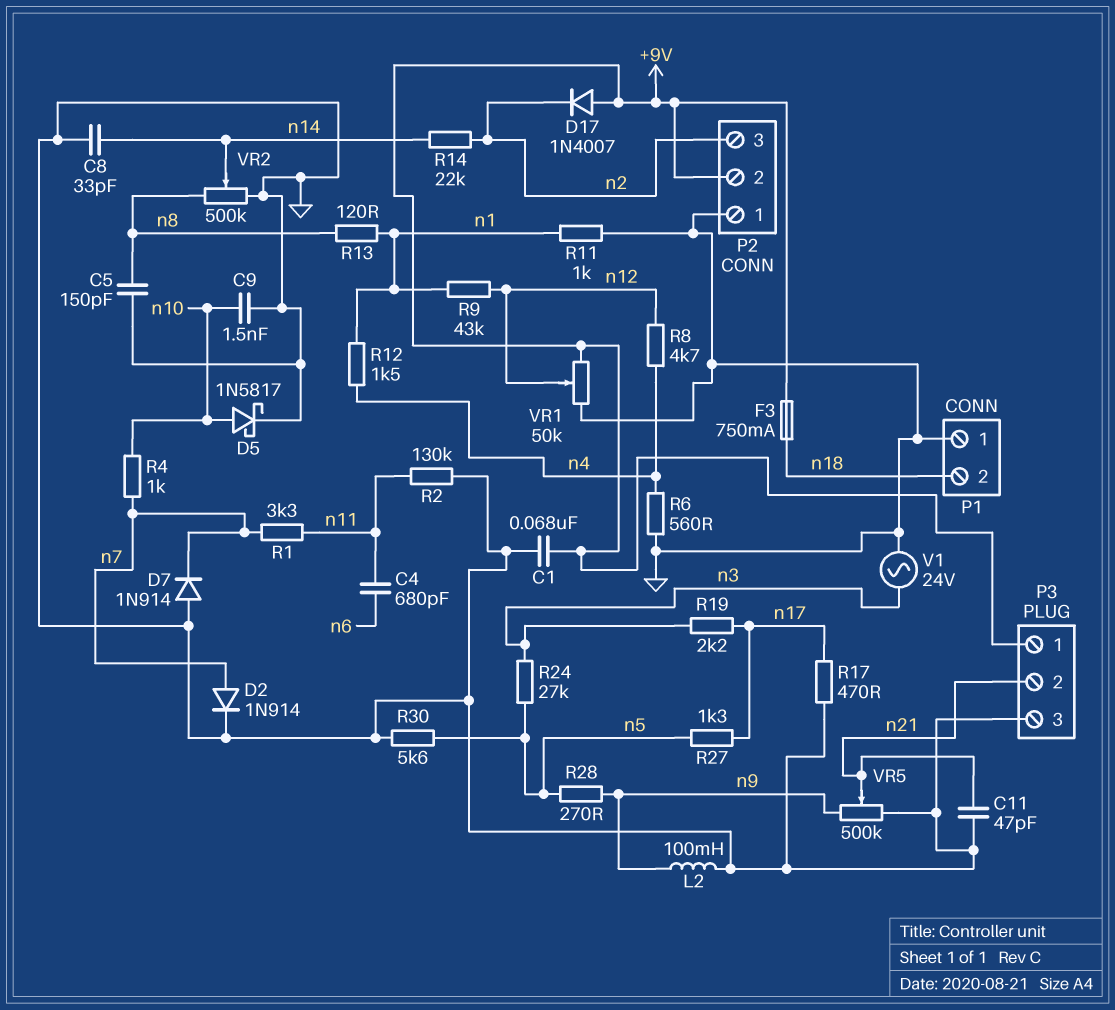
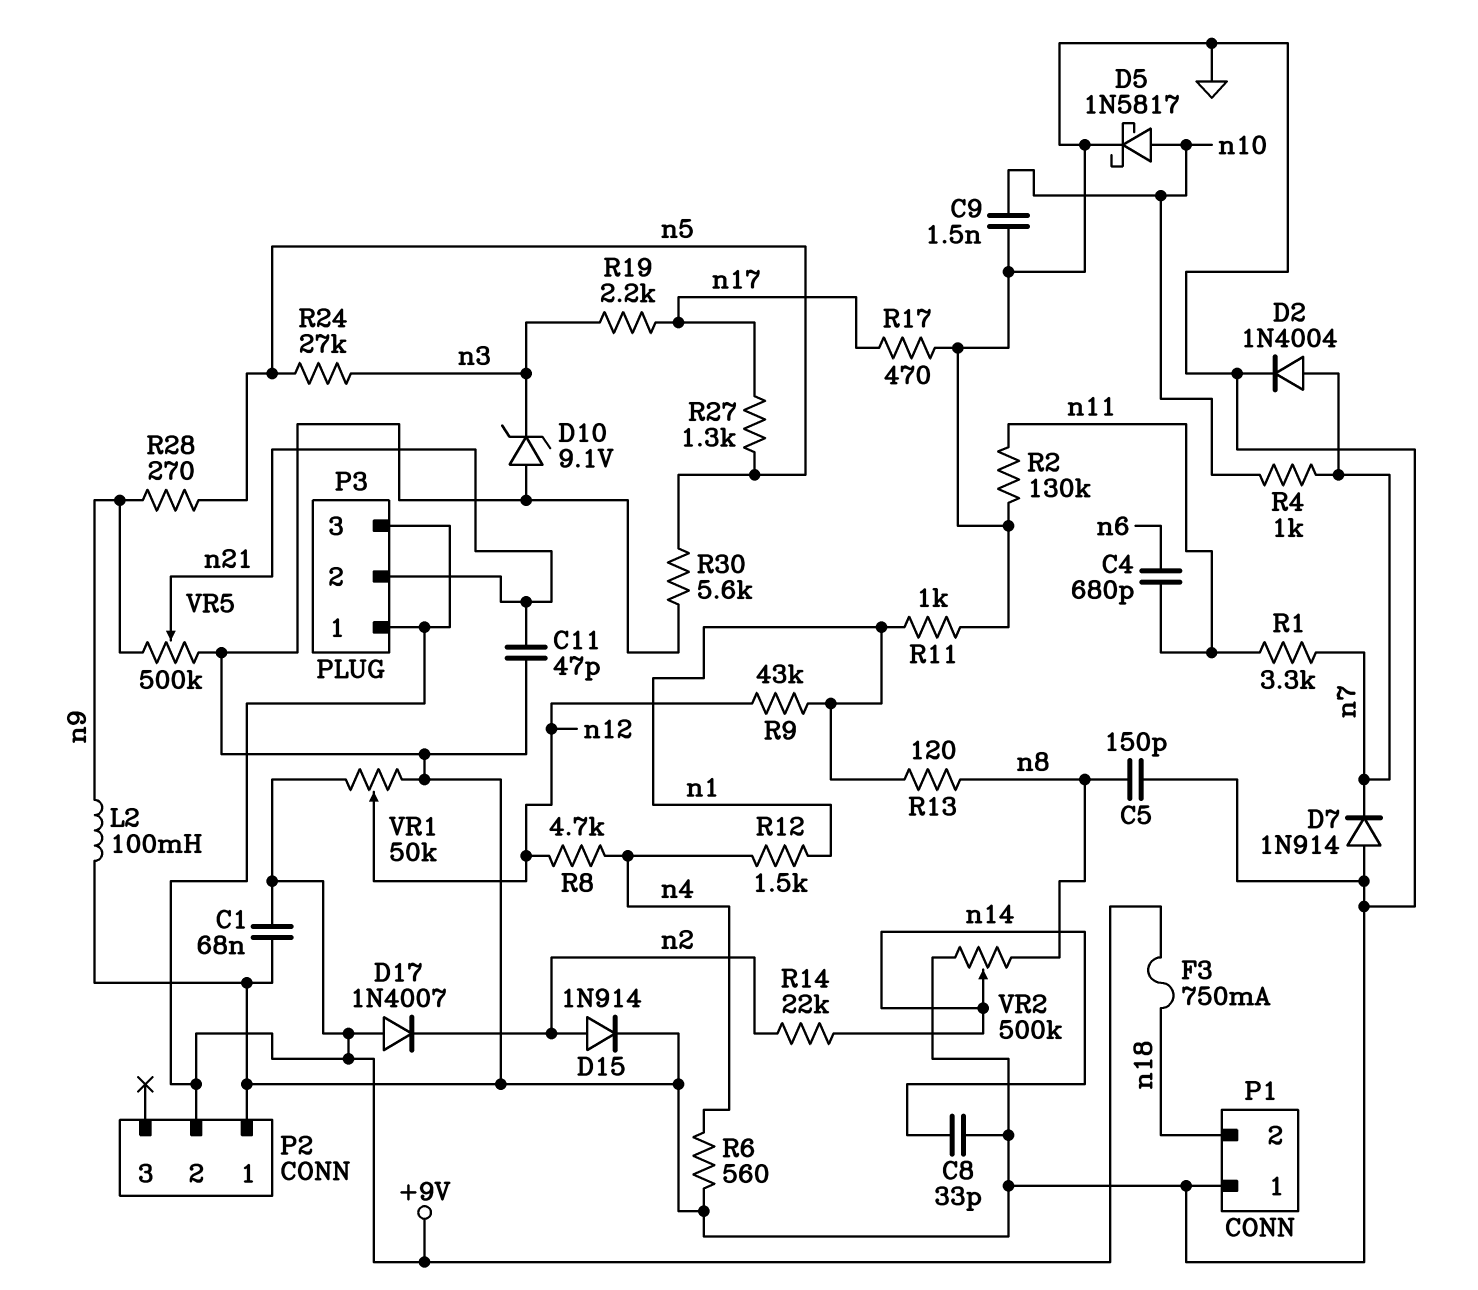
D2: diode 1N914 (A n7, K GND) -> diode 1N4004 (A n7, K GND)
D10: none -> zener 9.1V (A GND, K n3)
D15: none -> diode 1N914 (A n2, K GND)
P2 pin 3: n2 -> none
P3 pin 3: GND -> +9V
V1: AC 24V (GND, n3) -> none

